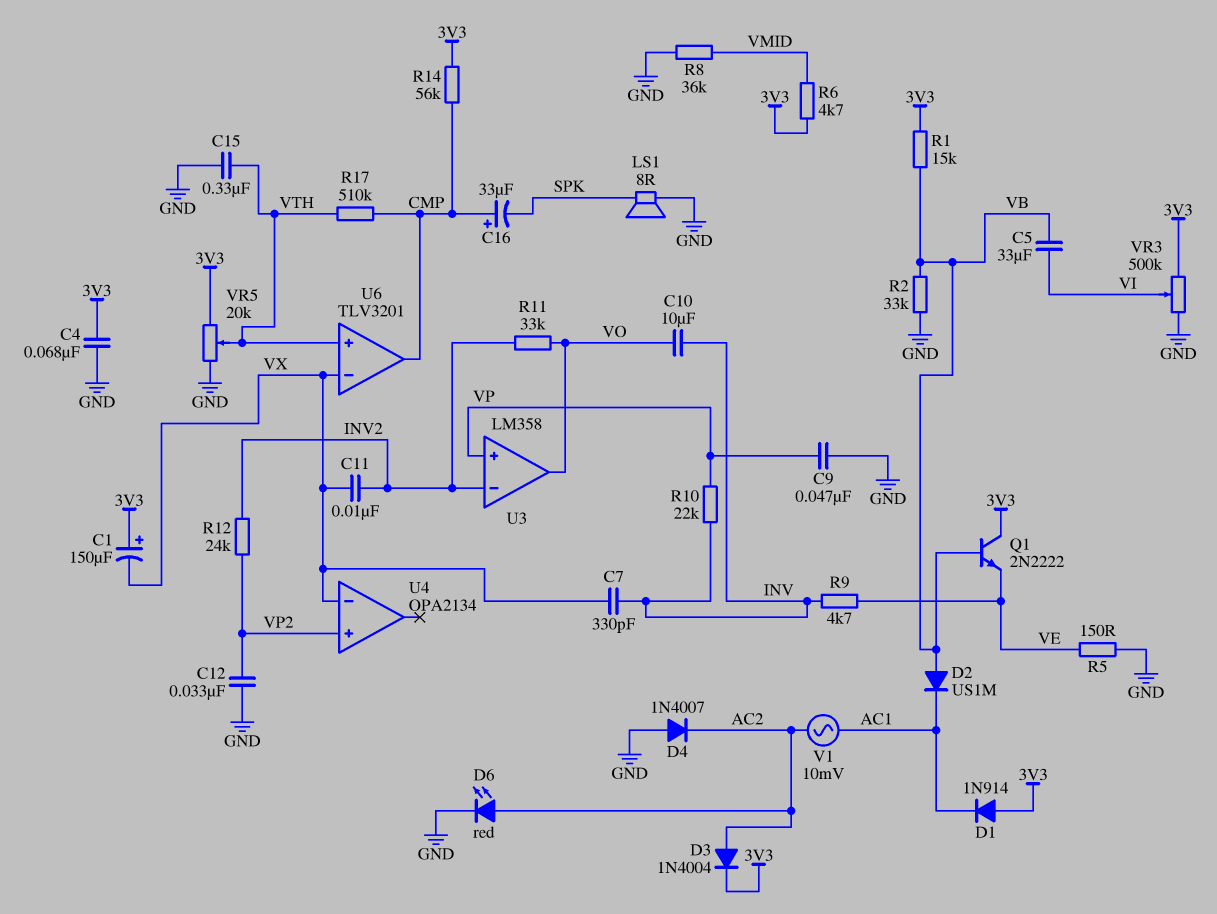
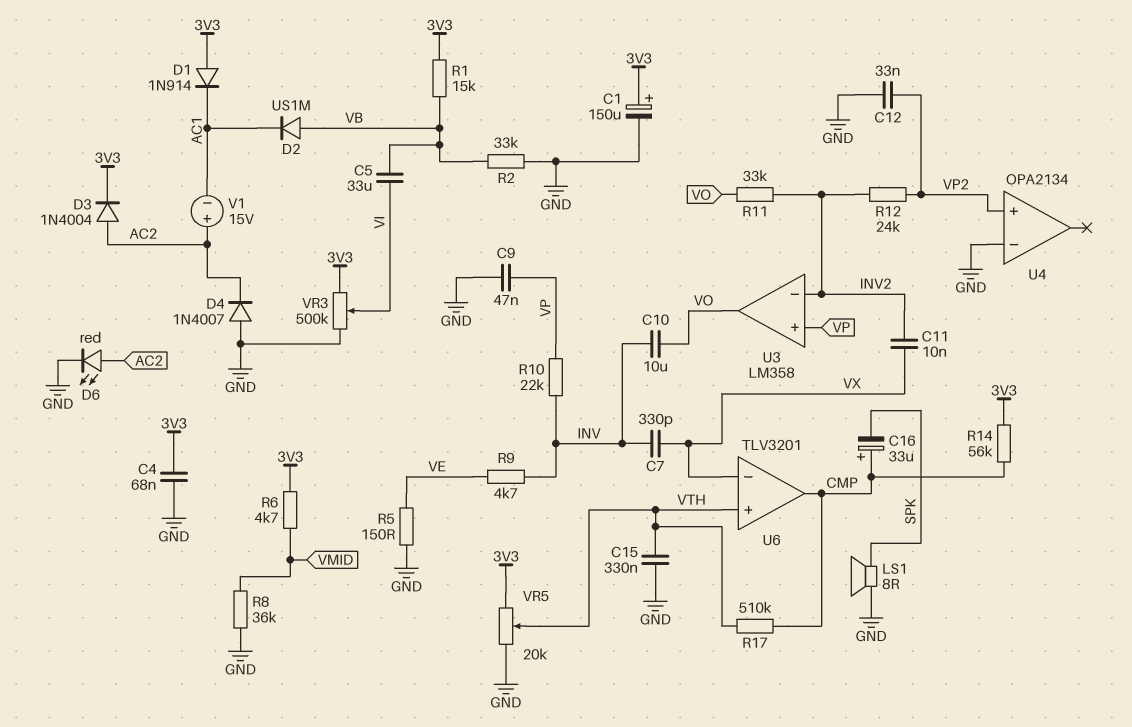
C1: 150uF (plus 3V3, minus VX) -> 150uF (plus 3V3, minus GND)
Q1: NPN 2N2222 (B VB, C 3V3, E VE) -> none
U4 pin in-: VX -> GND
V1: AC 10mV (AC1, AC2) -> 15V (plus AC2, minus AC1)

